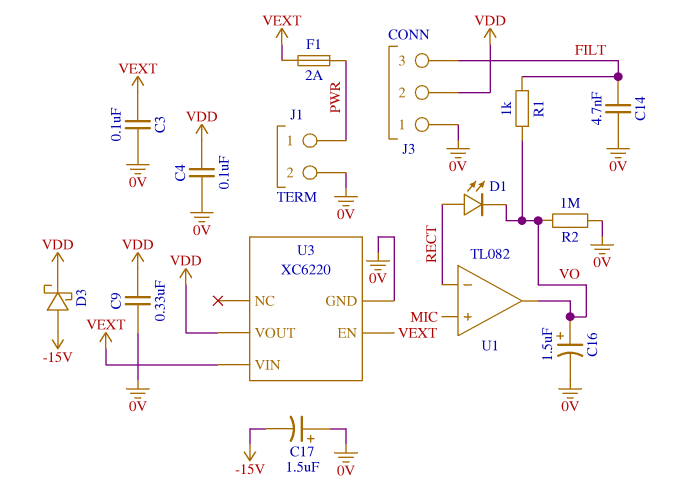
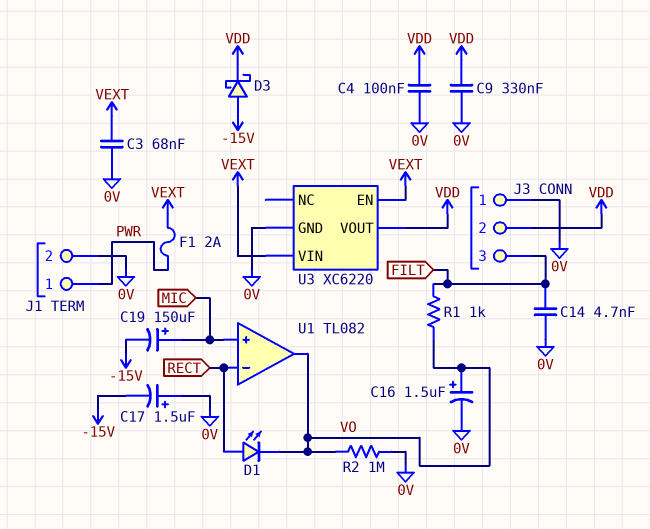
C3: 100nF (0V, VEXT) -> 68nF (0V, VEXT)
C19: none -> 150uF (plus MIC, minus -15V)

